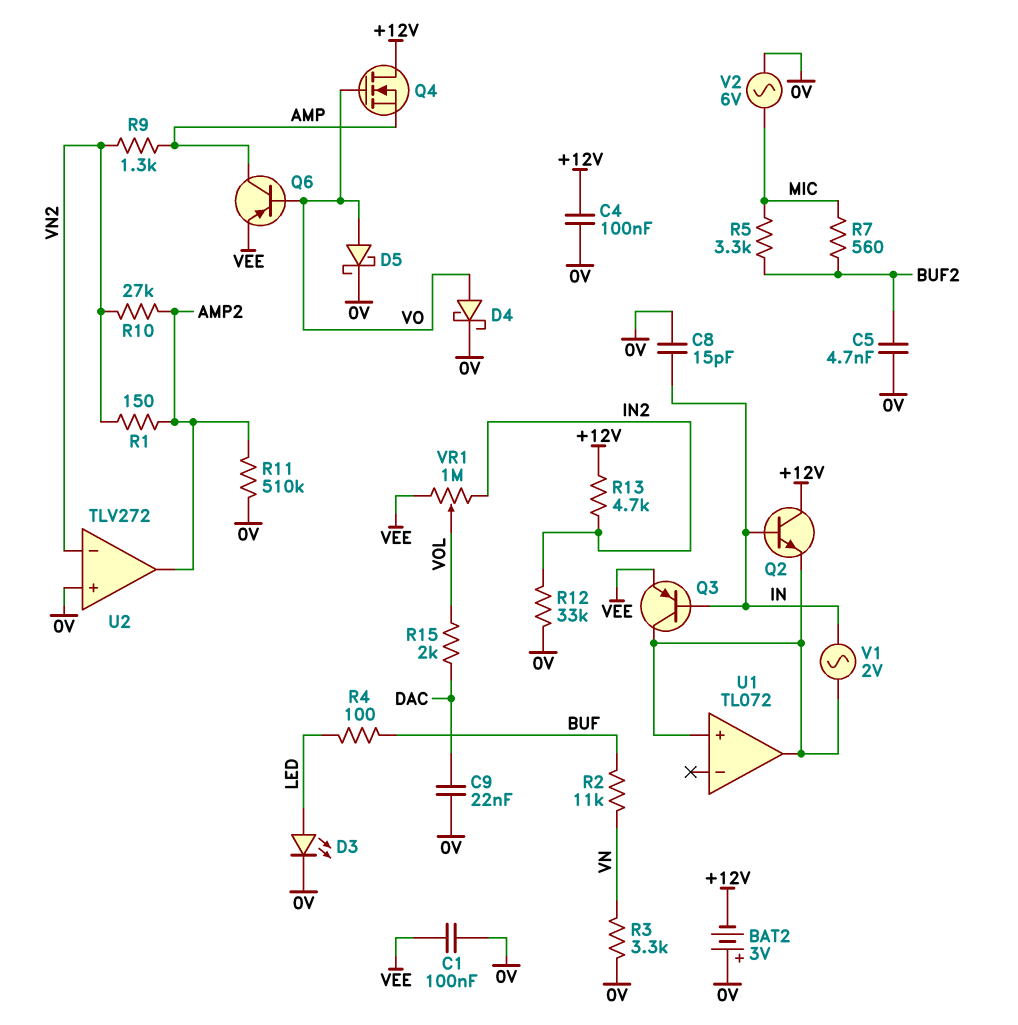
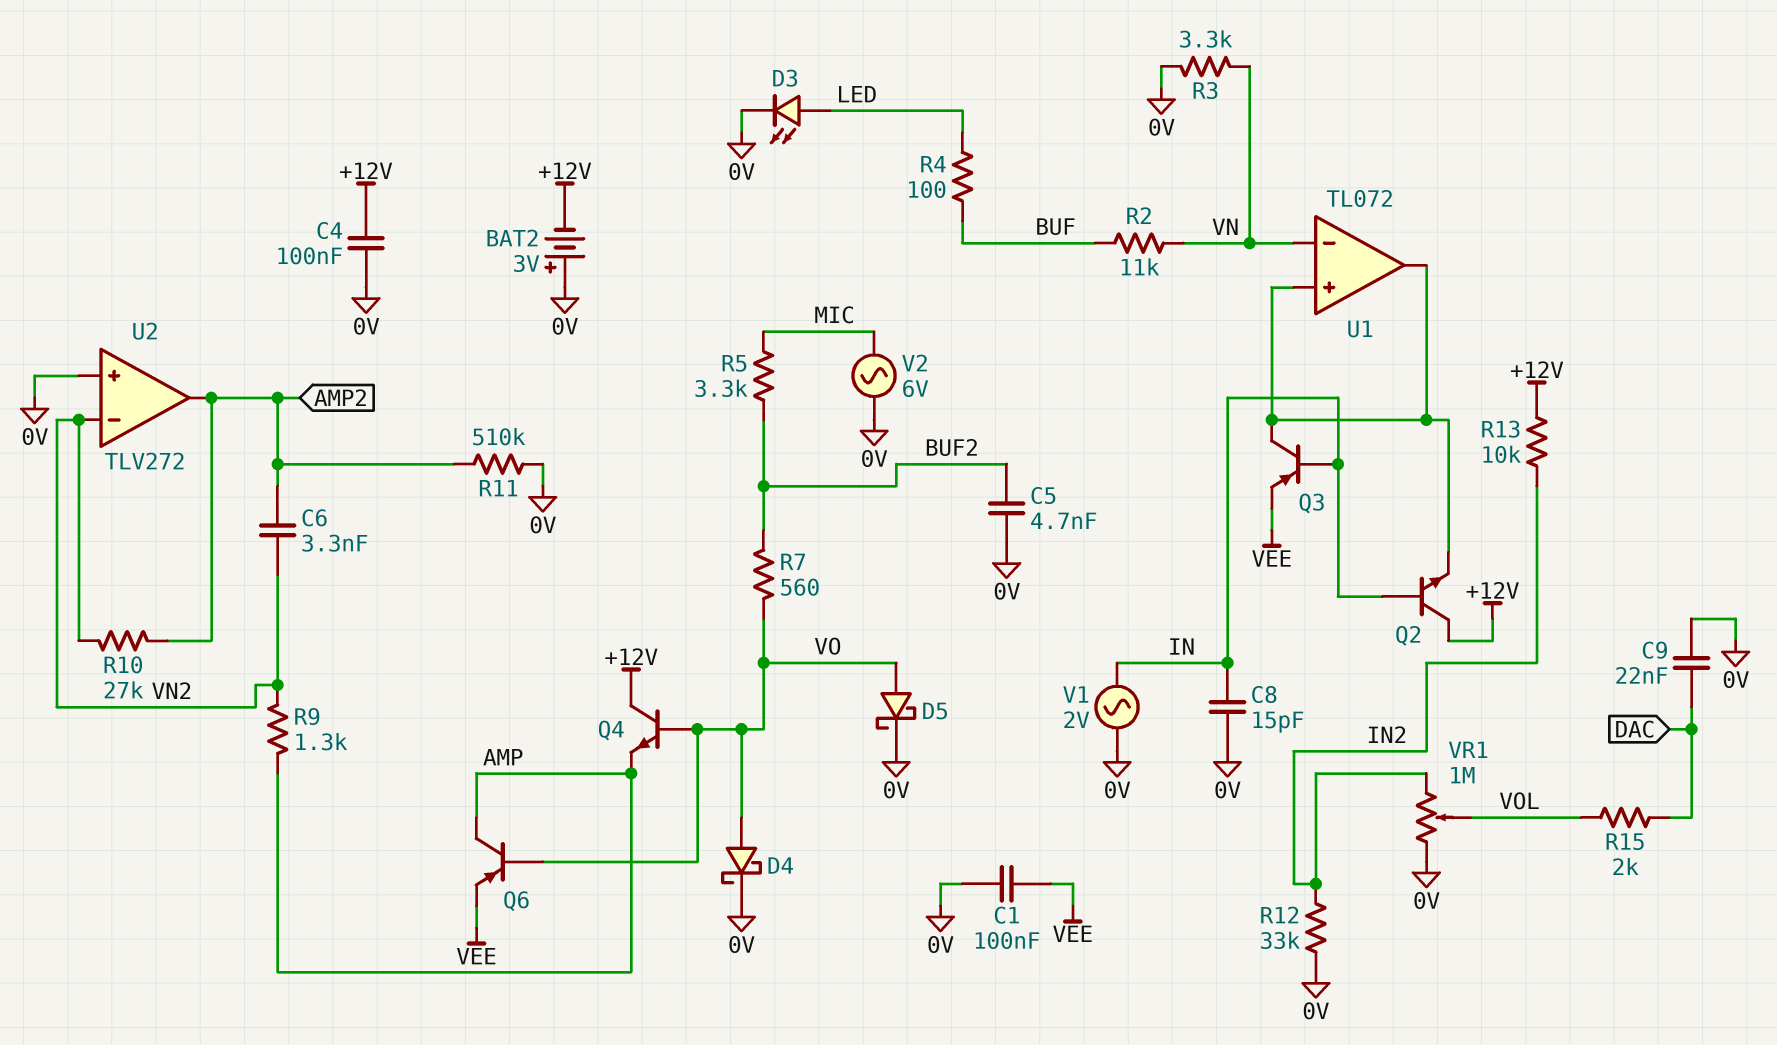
C6: none -> 3.3nF (AMP2, VN2)
Q4: NMOS (G VO, D +12V, S AMP) -> NPN (B VO, C +12V, E AMP)
R1: 150 (AMP2, VN2) -> none
R7: 560 (BUF2, MIC) -> 560 (BUF2, VO)
R13: 4.7k (+12V, IN2) -> 10k (+12V, IN2)
U1 pin in-: none -> VN
V1: AC 2V (IN, U1/in+) -> AC 2V (0V, IN)
VR1: 1M (IN2, VEE, wiper VOL) -> 1M (0V, IN2, wiper VOL)

